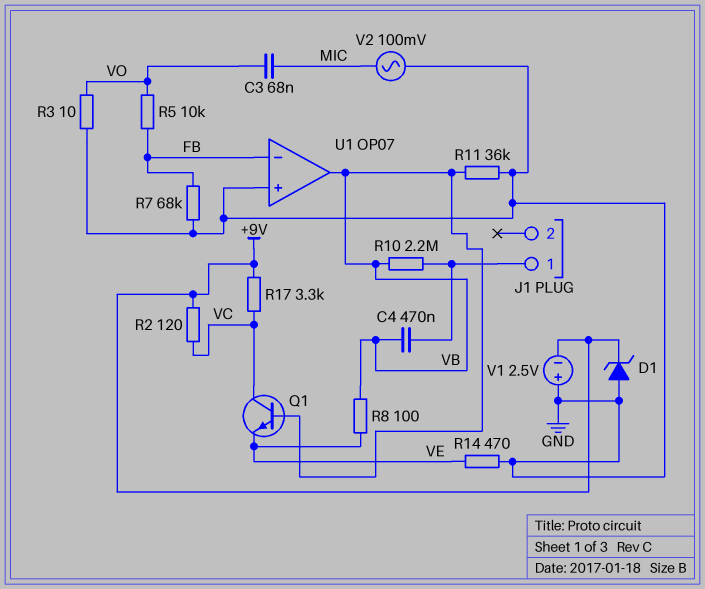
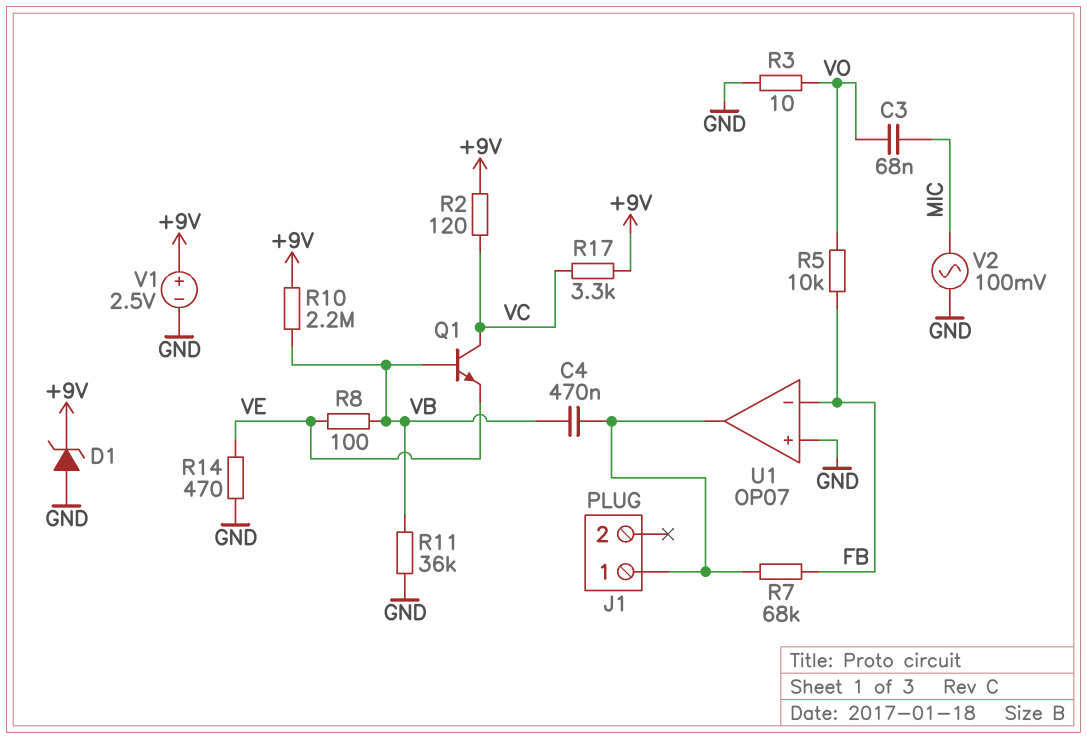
R7: 68k (FB, GND) -> 68k (FB, J1/1)
R10: 2.2M (J1/1, VB) -> 2.2M (+9V, VB)
U1 pin out: VB -> J1/1
V1: 2.5V (plus GND, minus +9V) -> 2.5V (plus +9V, minus GND)

